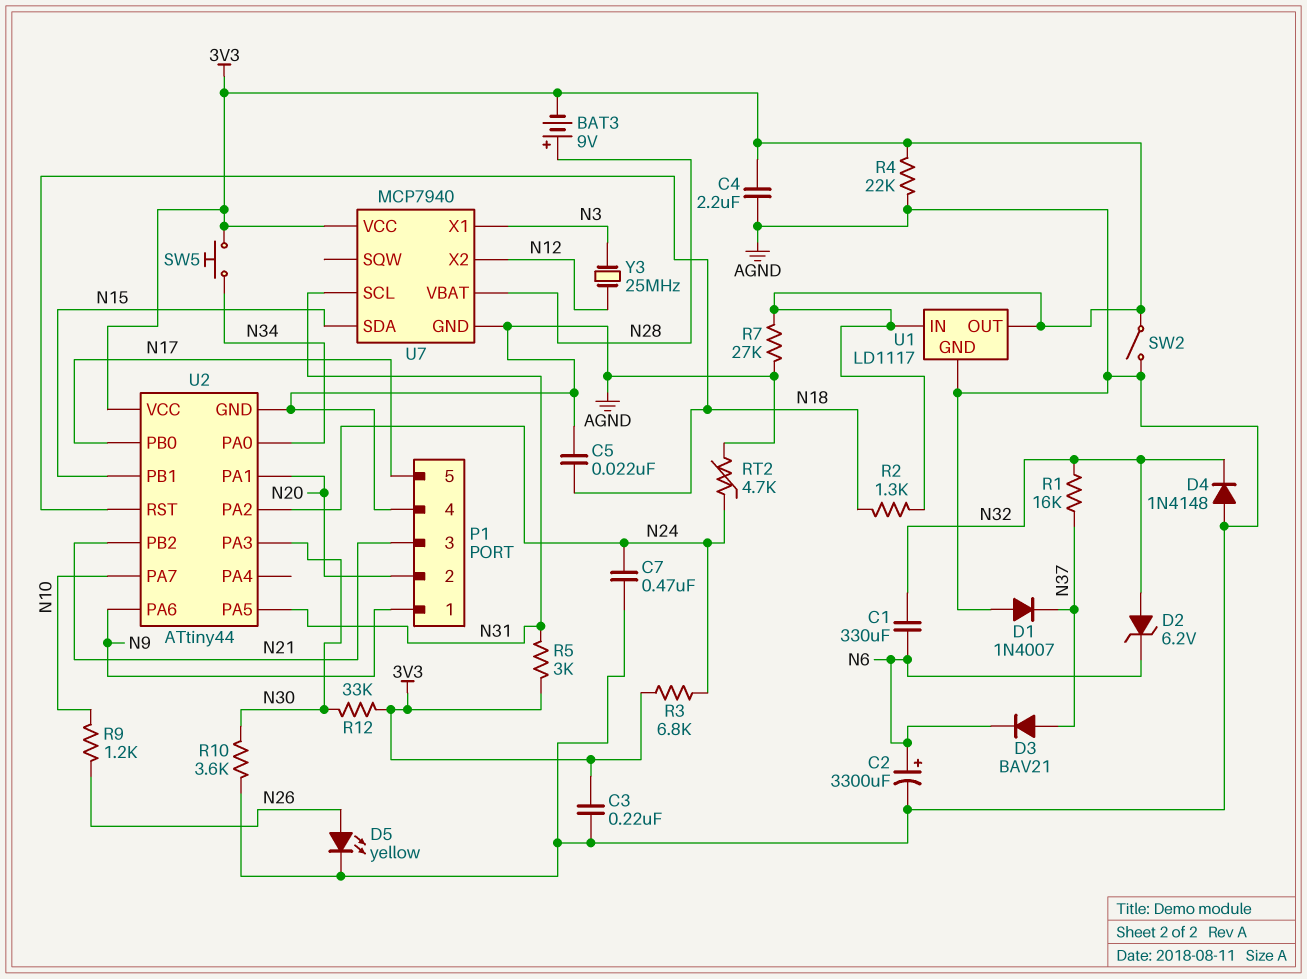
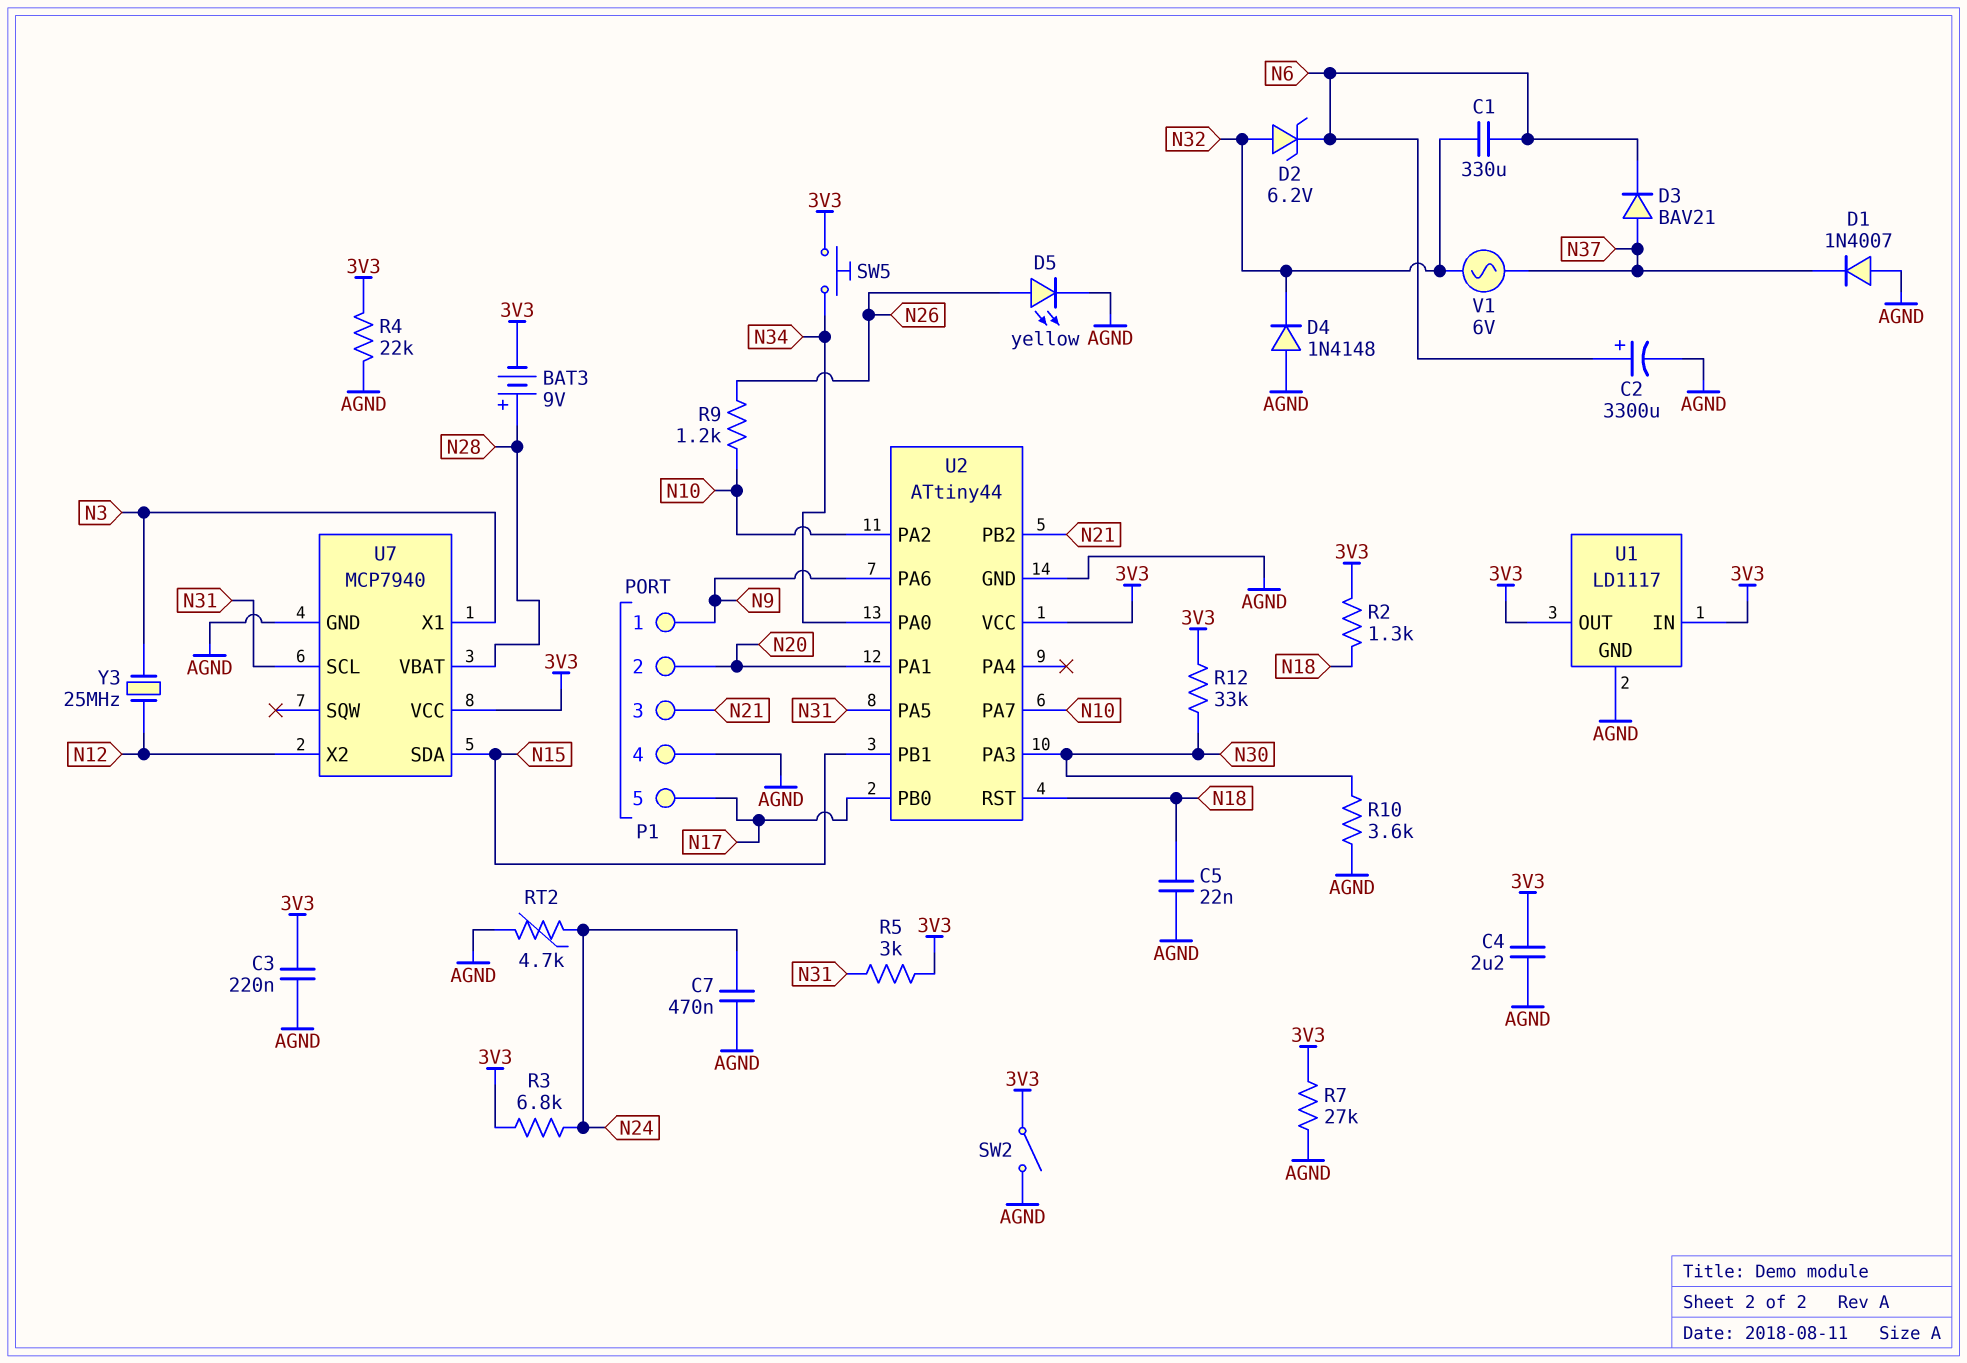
R1: 16k (N32, N37) -> none
U2 pin PA2: N24 -> N10
V1: none -> AC 6V (N32, N37)

